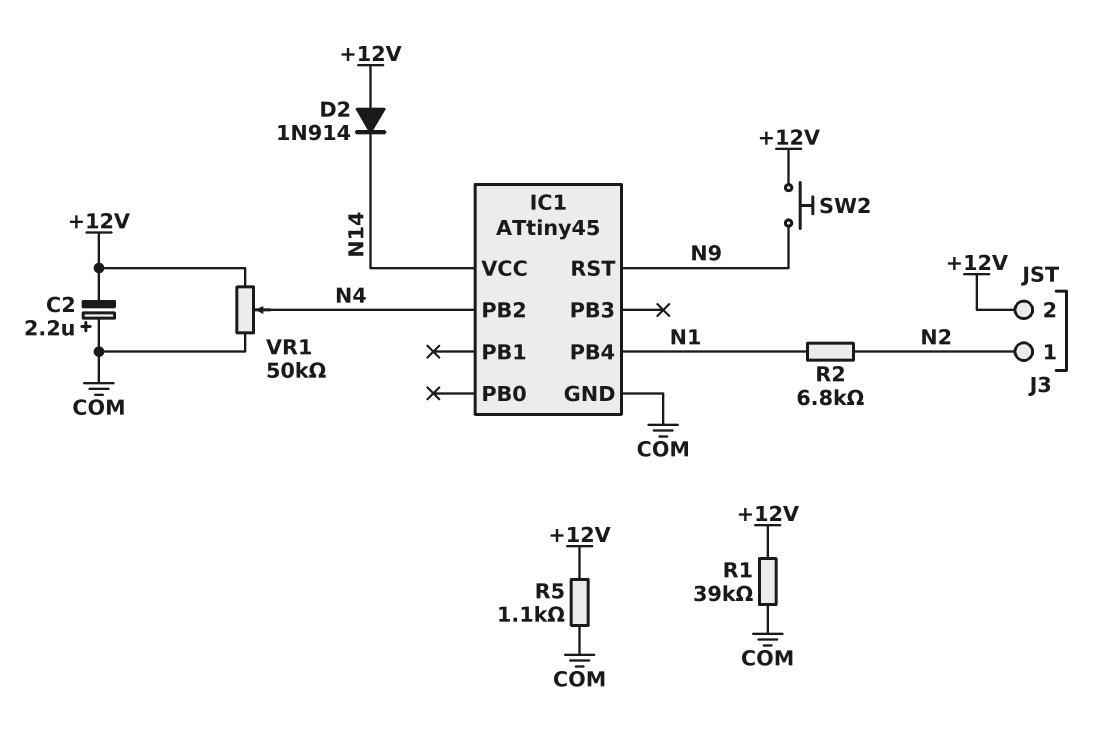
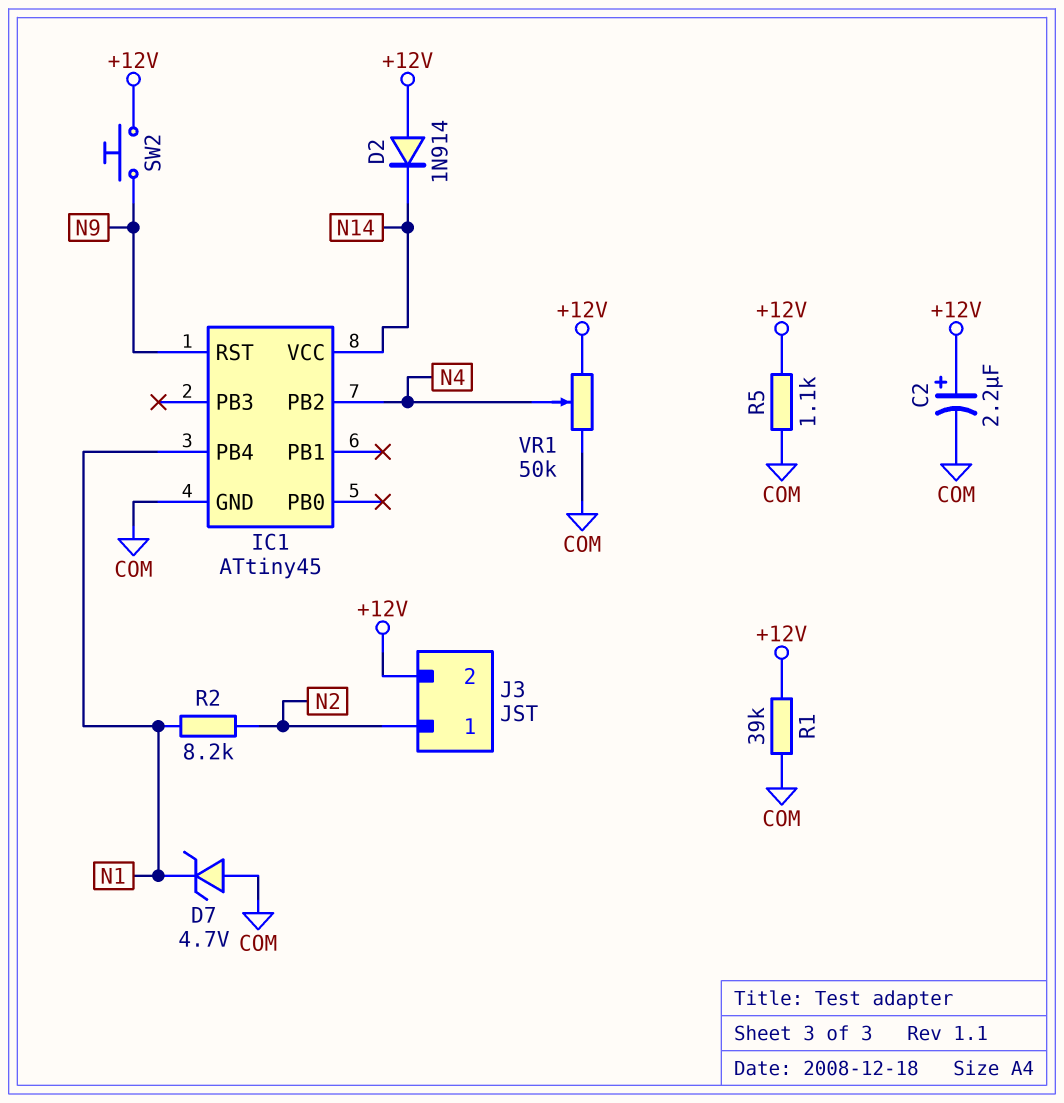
C2: 2.2uF (plus COM, minus +12V) -> 2.2uF (plus +12V, minus COM)
D7: none -> zener 4.7V (A COM, K N1)
R2: 6.8k (N1, N2) -> 8.2k (N1, N2)

